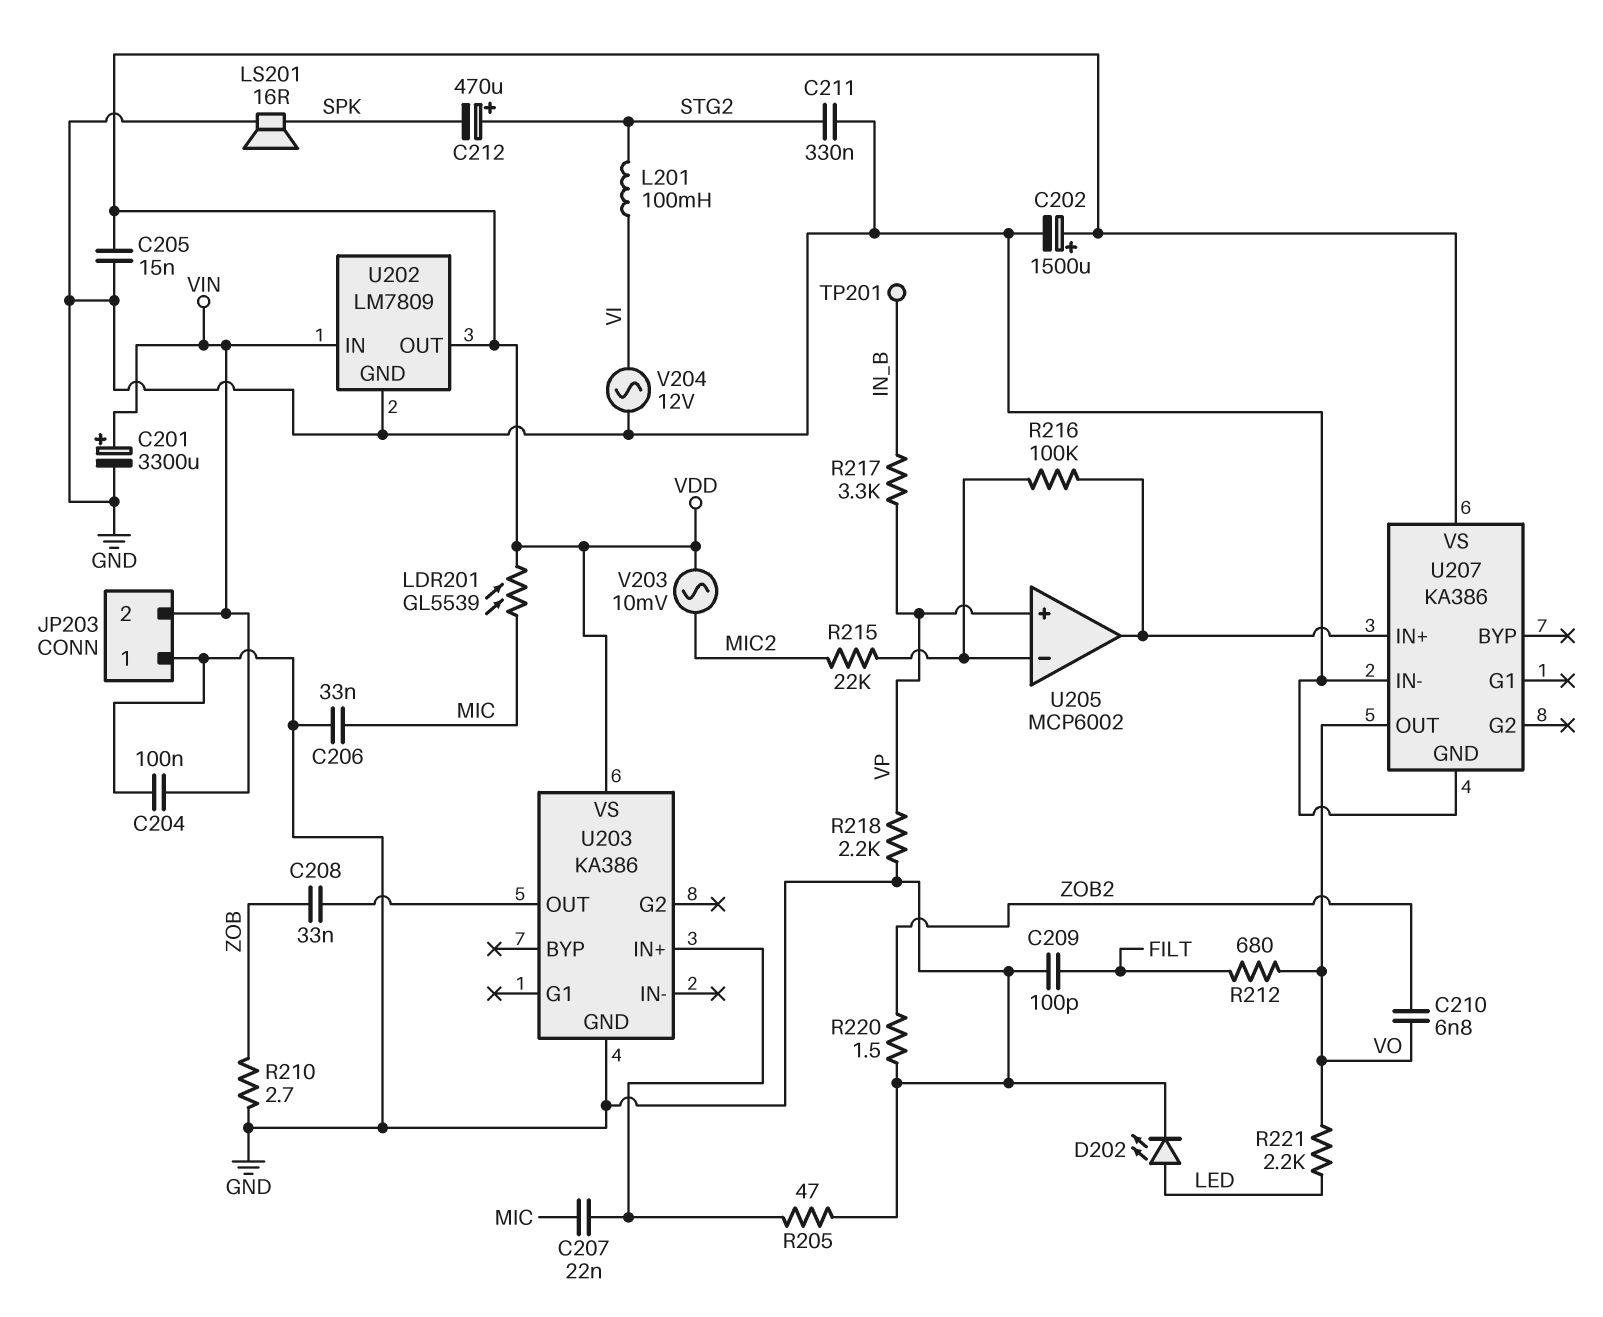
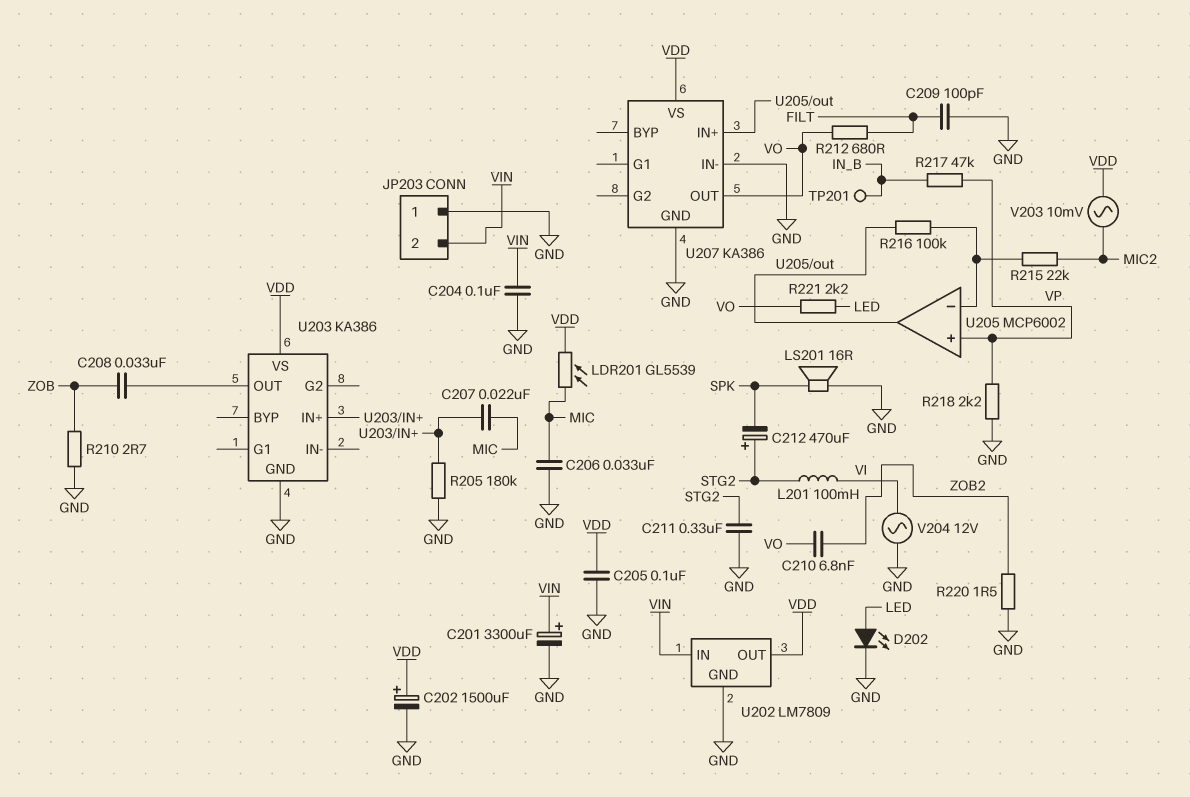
C205: 15nF (GND, VDD) -> 100nF (GND, VDD)
R205: 47 (GND, U203/IN+) -> 180k (GND, U203/IN+)
R217: 3.3k (IN_B, VP) -> 47k (IN_B, VP)

